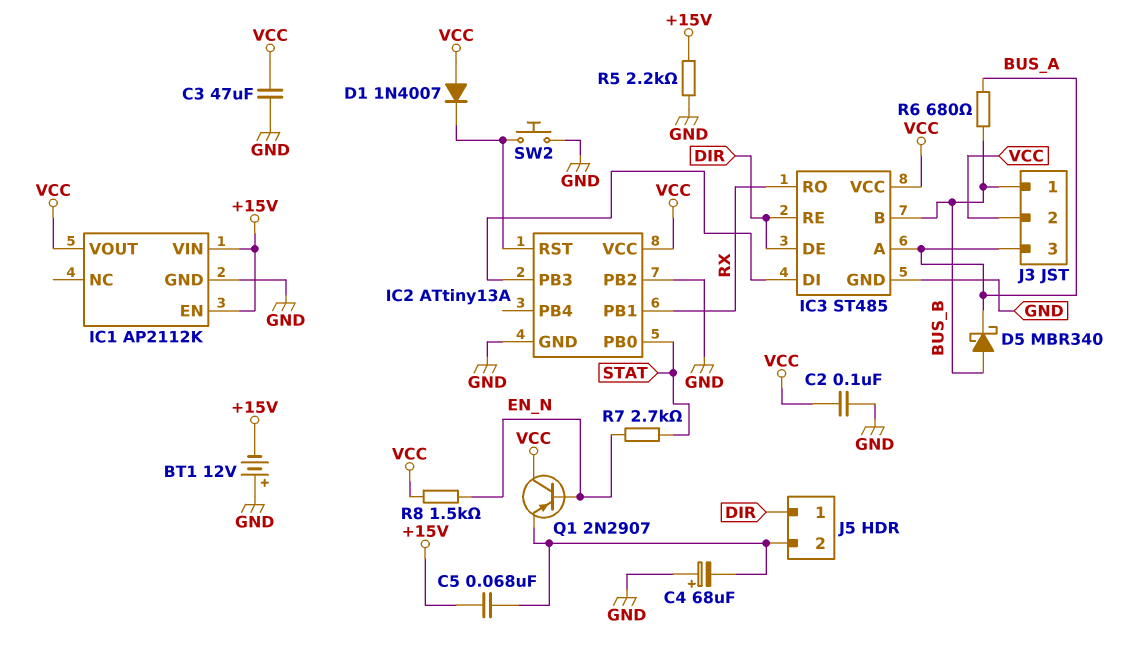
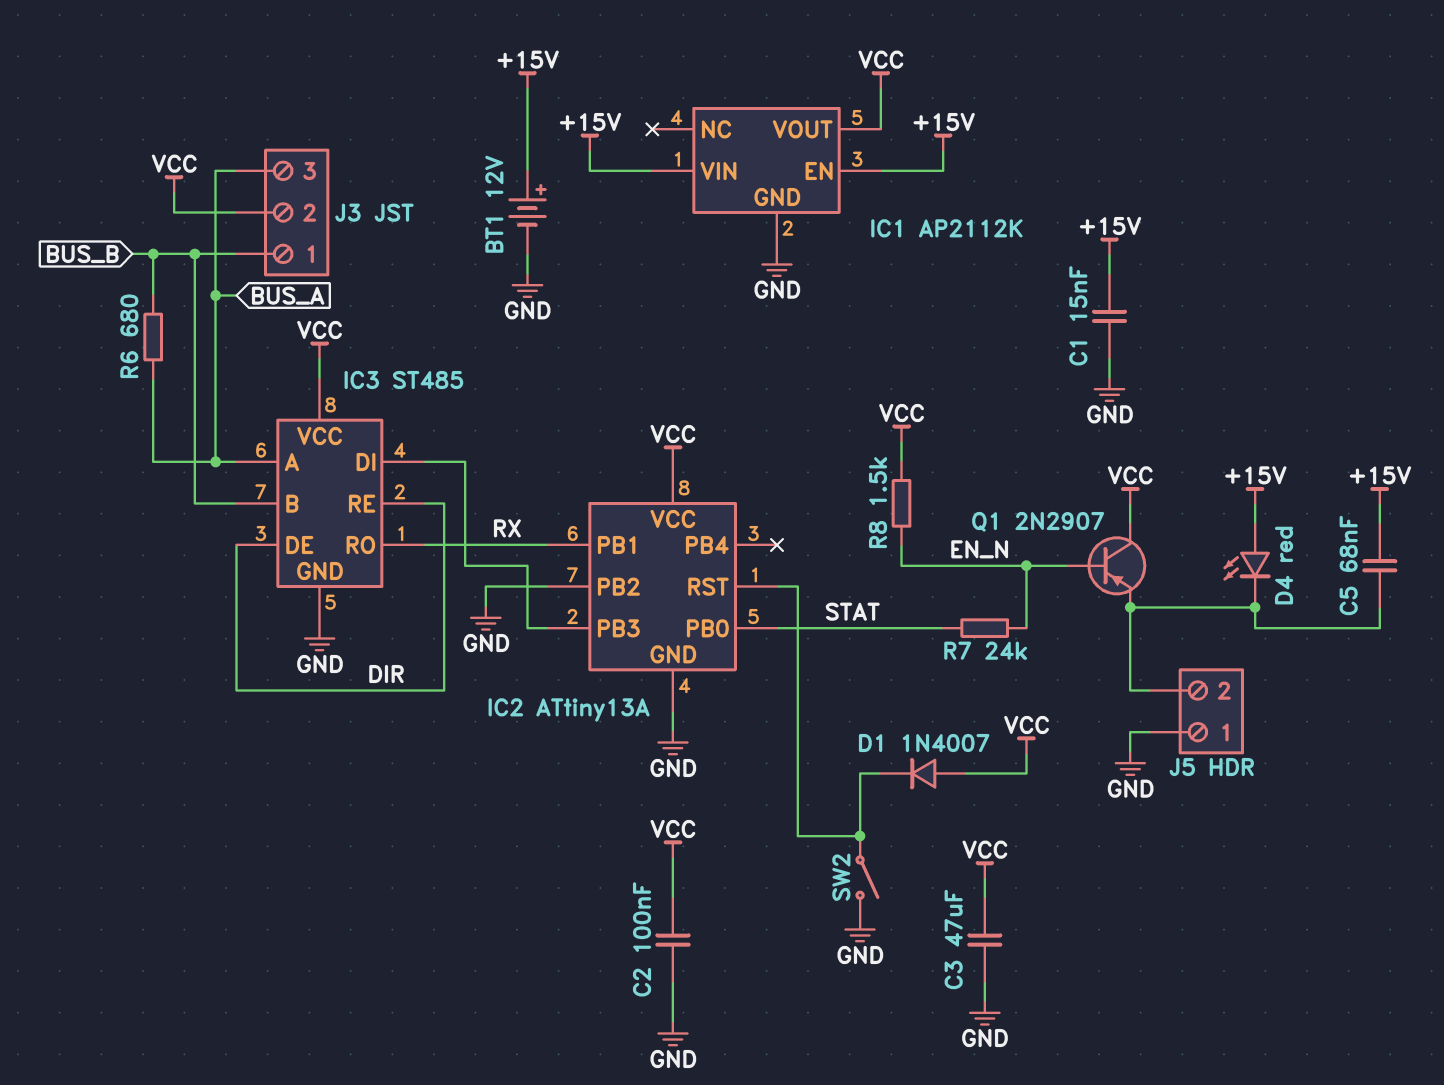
BT1: 12V (plus GND, minus +15V) -> 12V (plus +15V, minus GND)
C1: none -> 15nF (+15V, GND)
C4: 68uF (plus GND, minus J5/2) -> none
D4: none -> LED red (A +15V, K J5/2)
D5: schottky MBR340 (A BUS_B, K BUS_A) -> none
J5 pin 1: DIR -> GND
R5: 2.2k (+15V, GND) -> none
R7: 2.7k (EN_N, STAT) -> 24k (EN_N, STAT)
SW2: button (GND, IC2/RST) -> switch (GND, IC2/RST)

